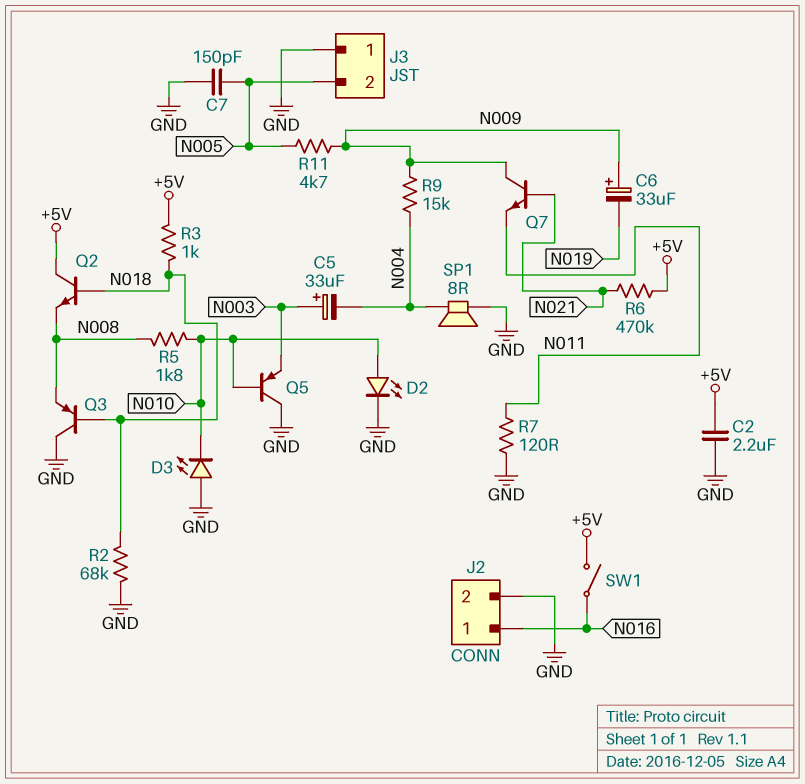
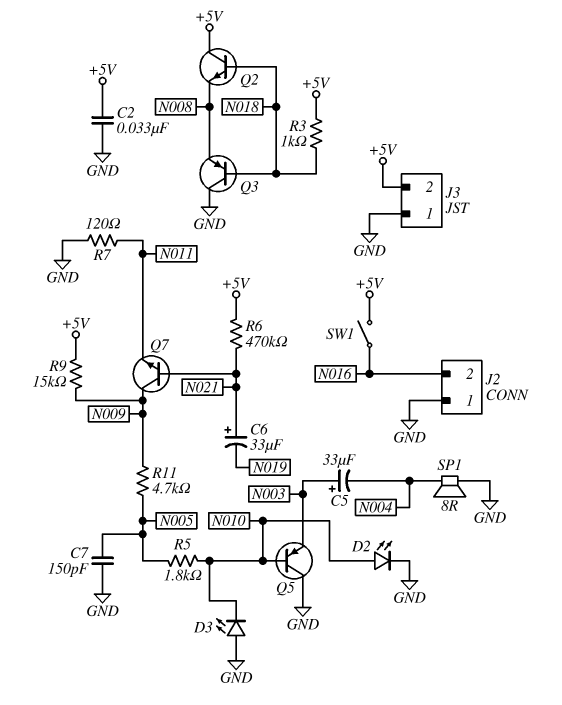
C2: 2.2uF (+5V, GND) -> 33nF (+5V, GND)
C6: 33uF (plus N009, minus N019) -> 33uF (plus N021, minus N019)
J2 pin 1: N016 -> GND
J2 pin 2: GND -> N016
J3 pin 2: N005 -> +5V
R2: 68k (GND, N018) -> none
R5: 1.8k (N008, N010) -> 1.8k (N005, N010)
R9: 15k (N004, N009) -> 15k (+5V, N009)

